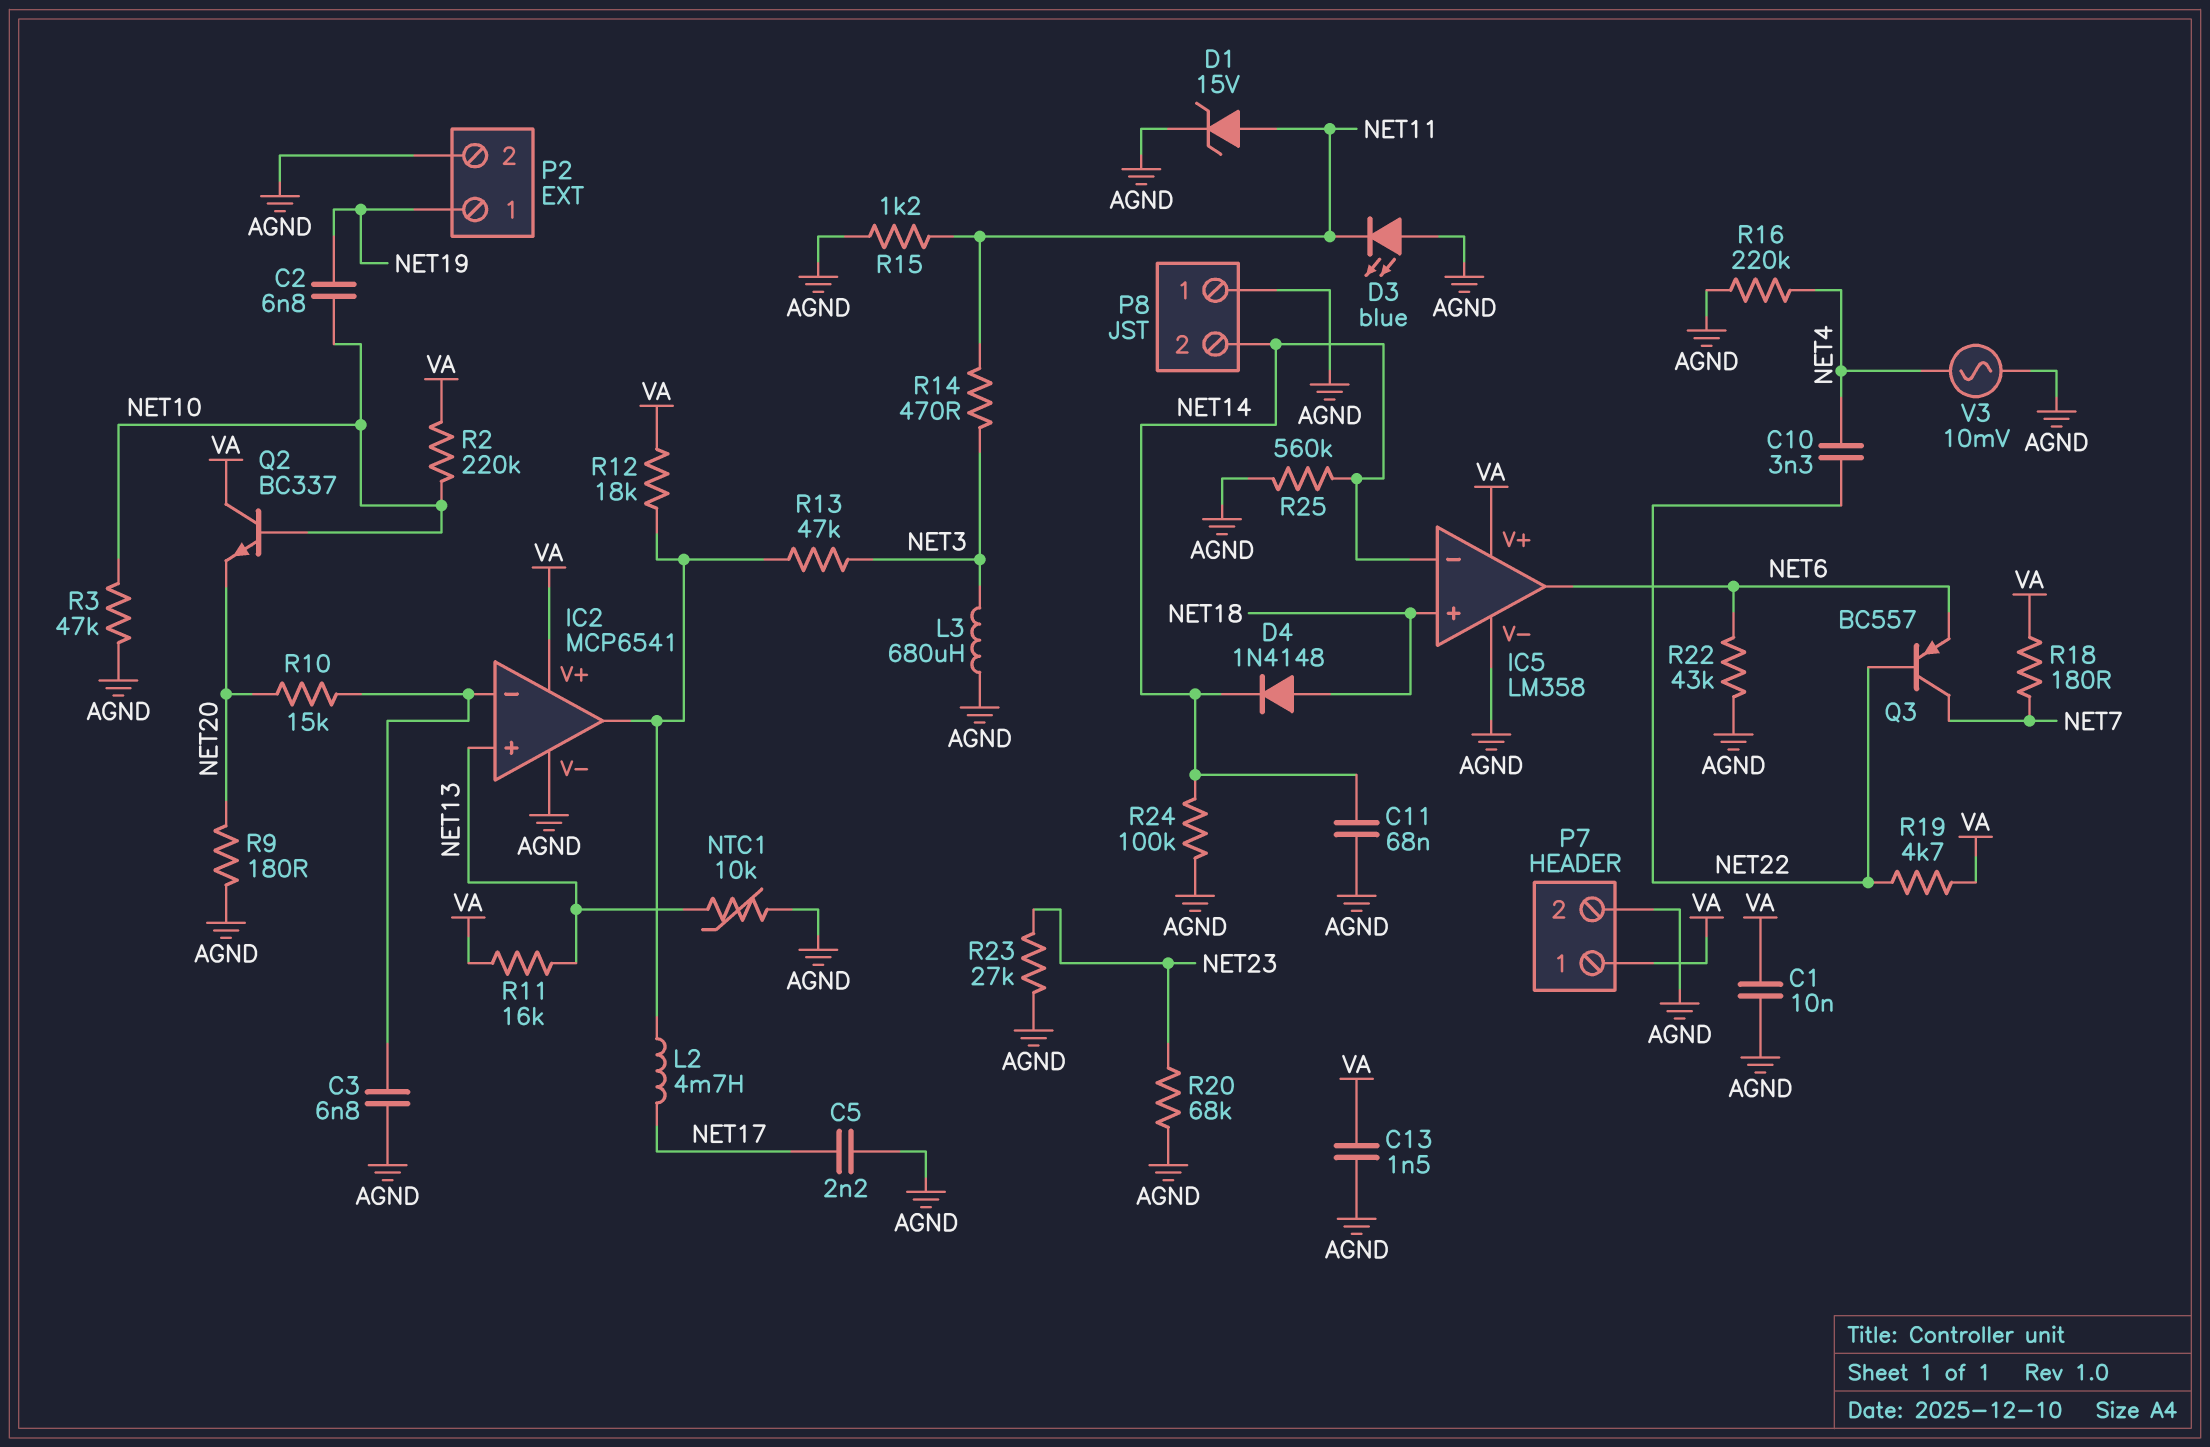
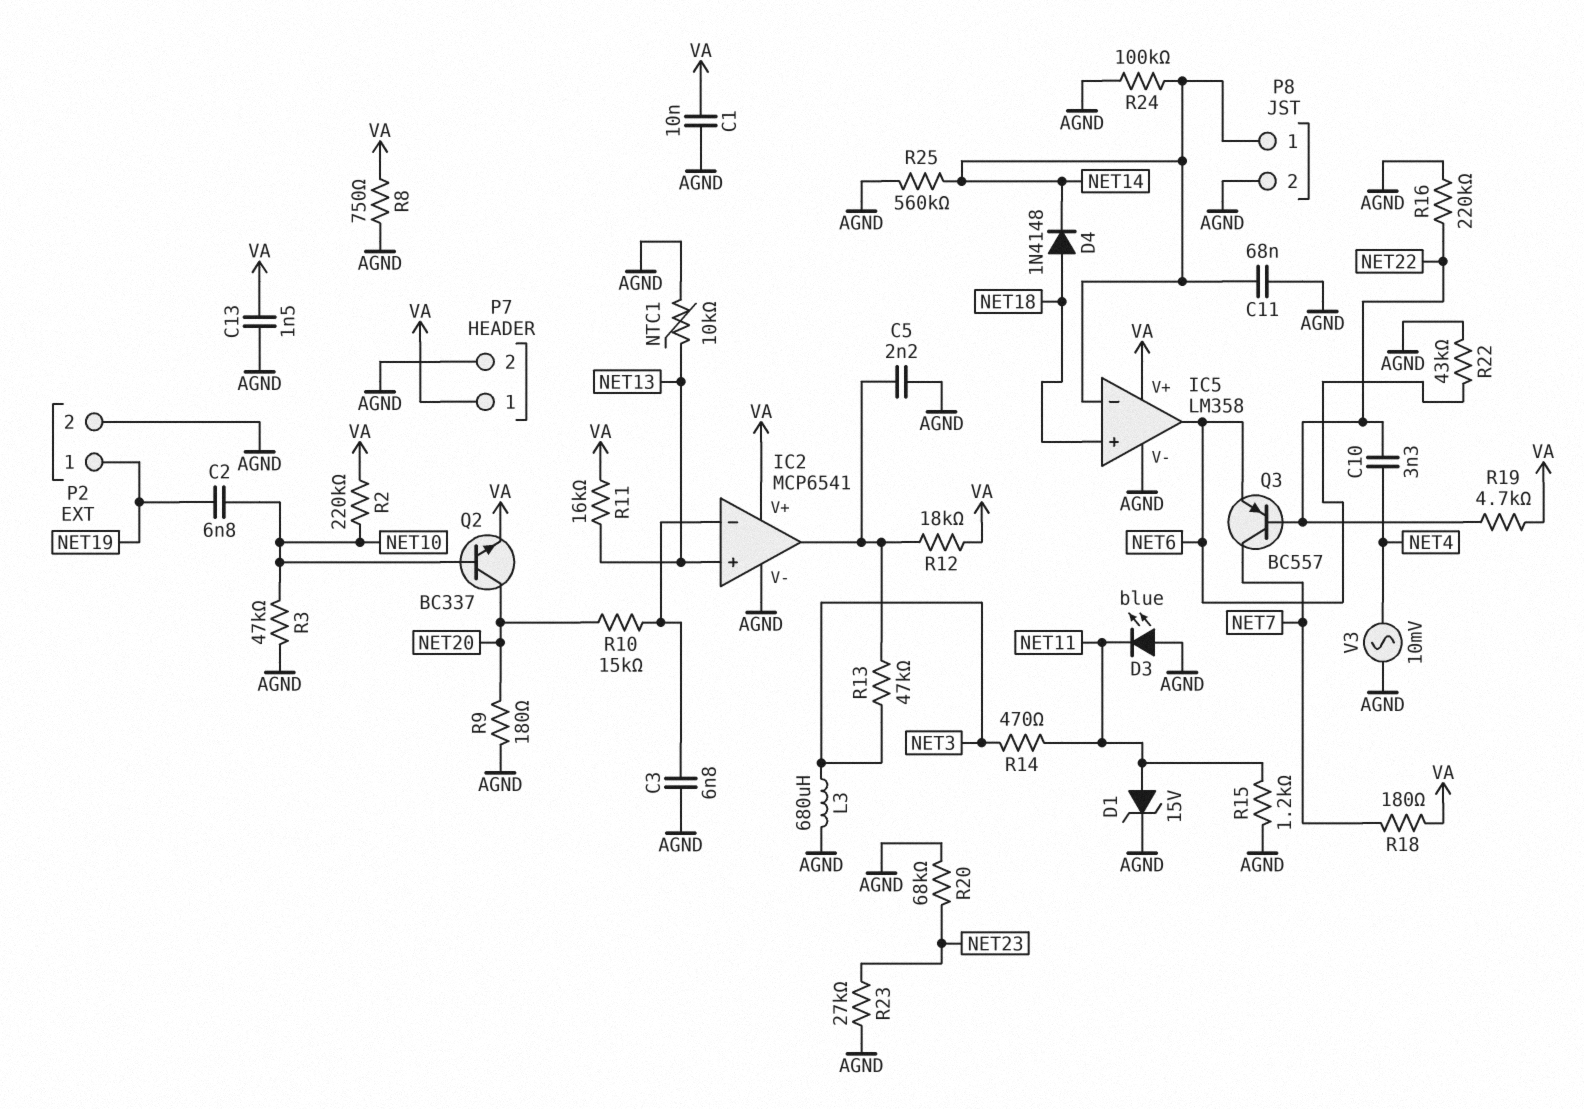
C5: 2.2nF (AGND, NET17) -> 2.2nF (AGND, IC2/out)
L2: 4.7mH (IC2/out, NET17) -> none
P8 pin 1: AGND -> NET14
P8 pin 2: NET14 -> AGND
Q2: NPN BC337 (B NET10, C VA, E NET20) -> NPN BC337 (B NET10, C NET20, E VA)
R8: none -> 750 (AGND, VA)
R16: 220k (AGND, NET4) -> 220k (AGND, NET22)

